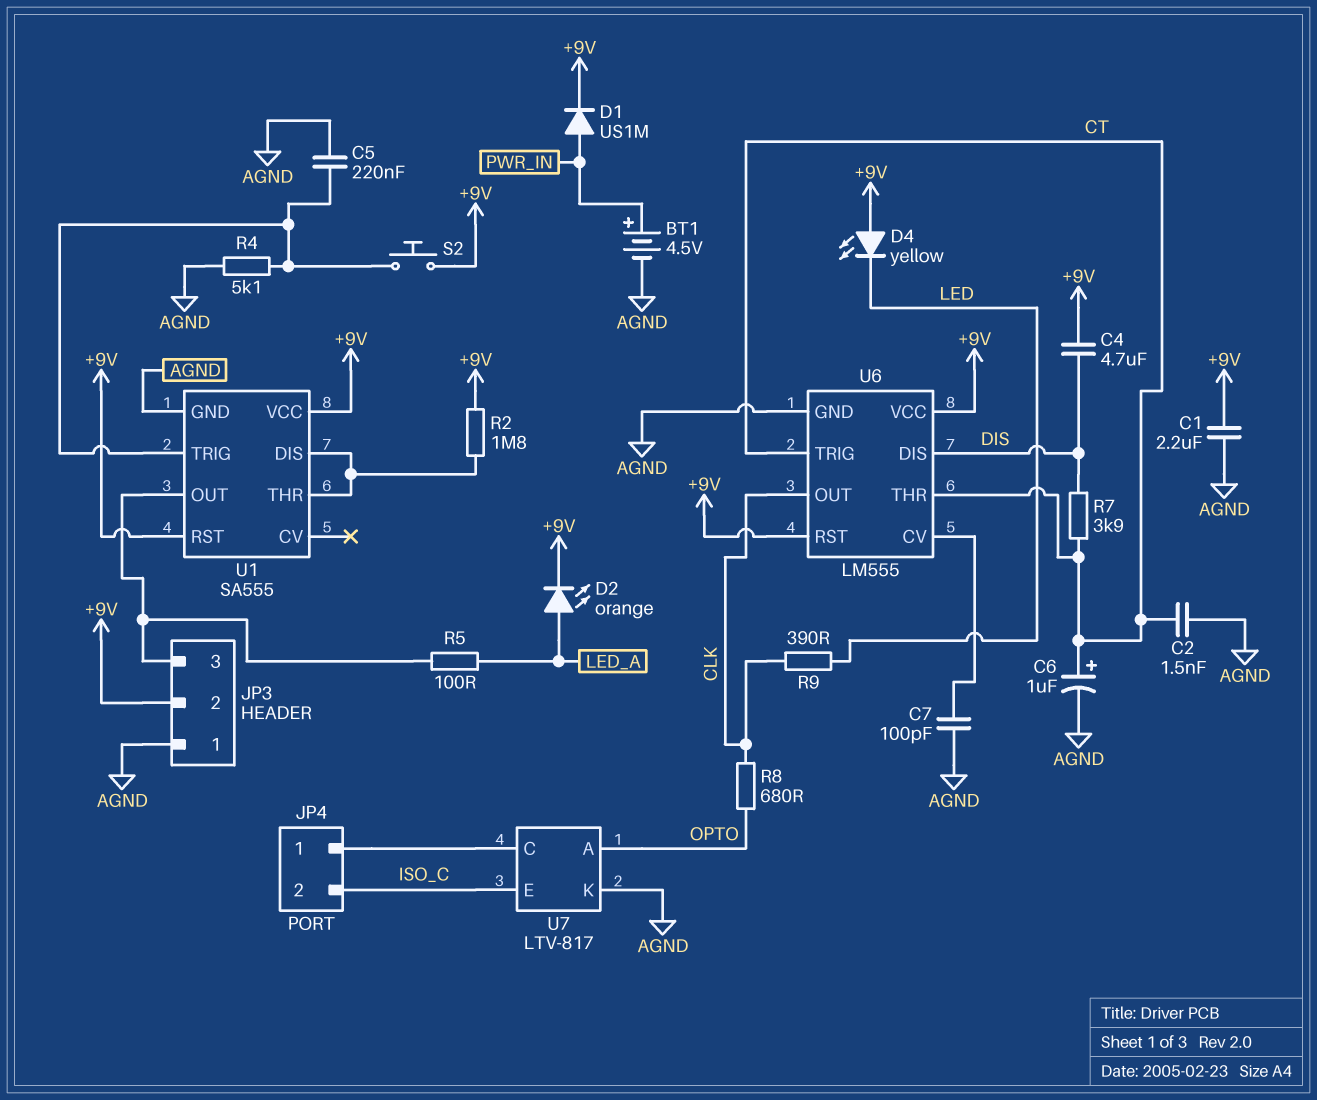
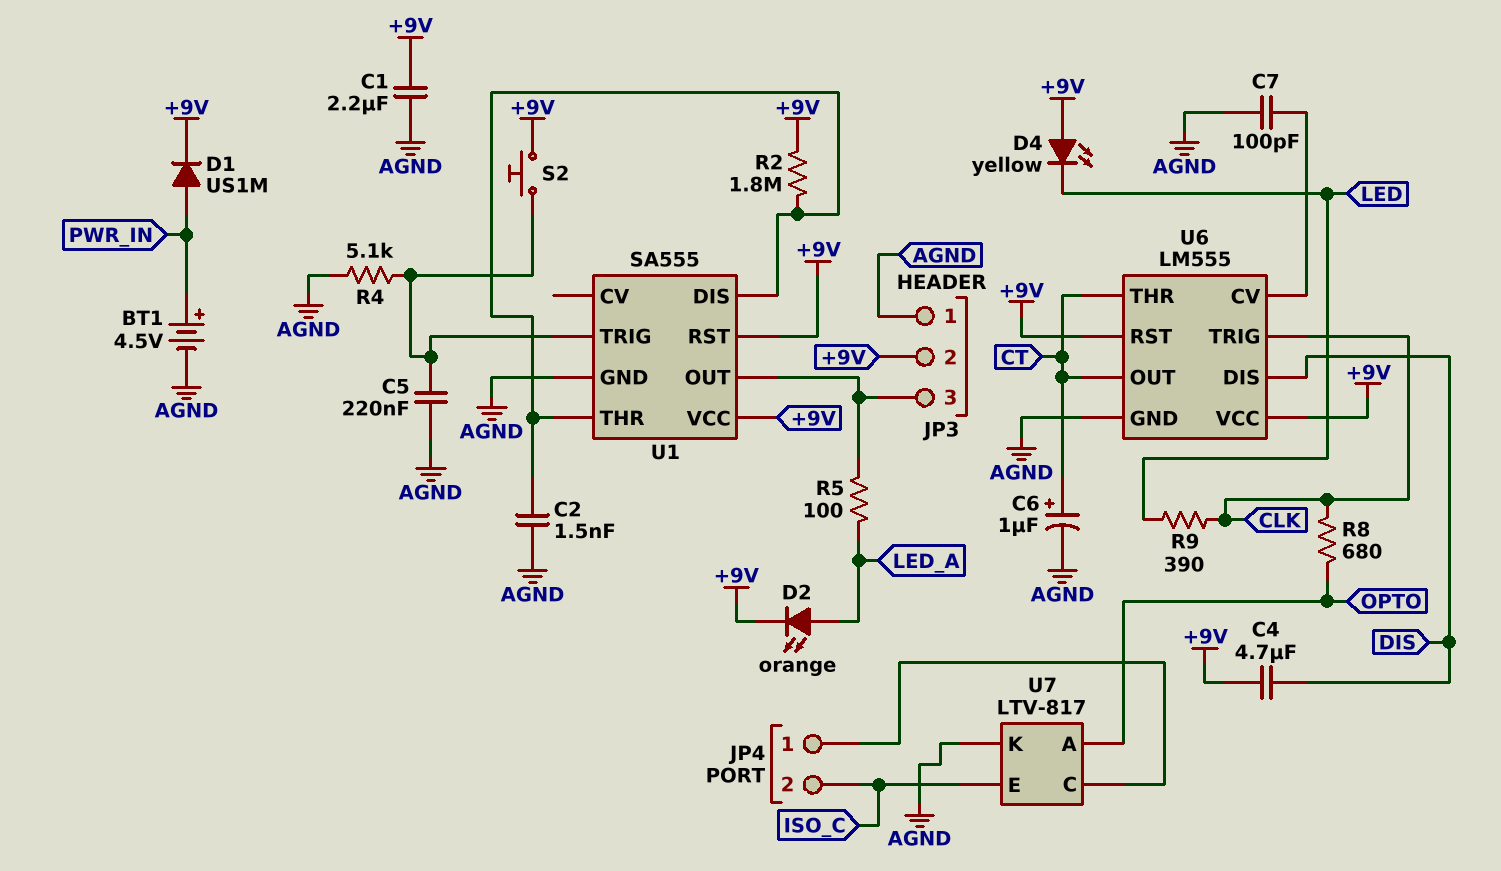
C2: 1.5nF (AGND, CT) -> 1.5nF (AGND, U1/DIS)
R7: 3.9k (CT, DIS) -> none
U6 pin OUT: CLK -> CT
U6 pin TRIG: CT -> CLK

